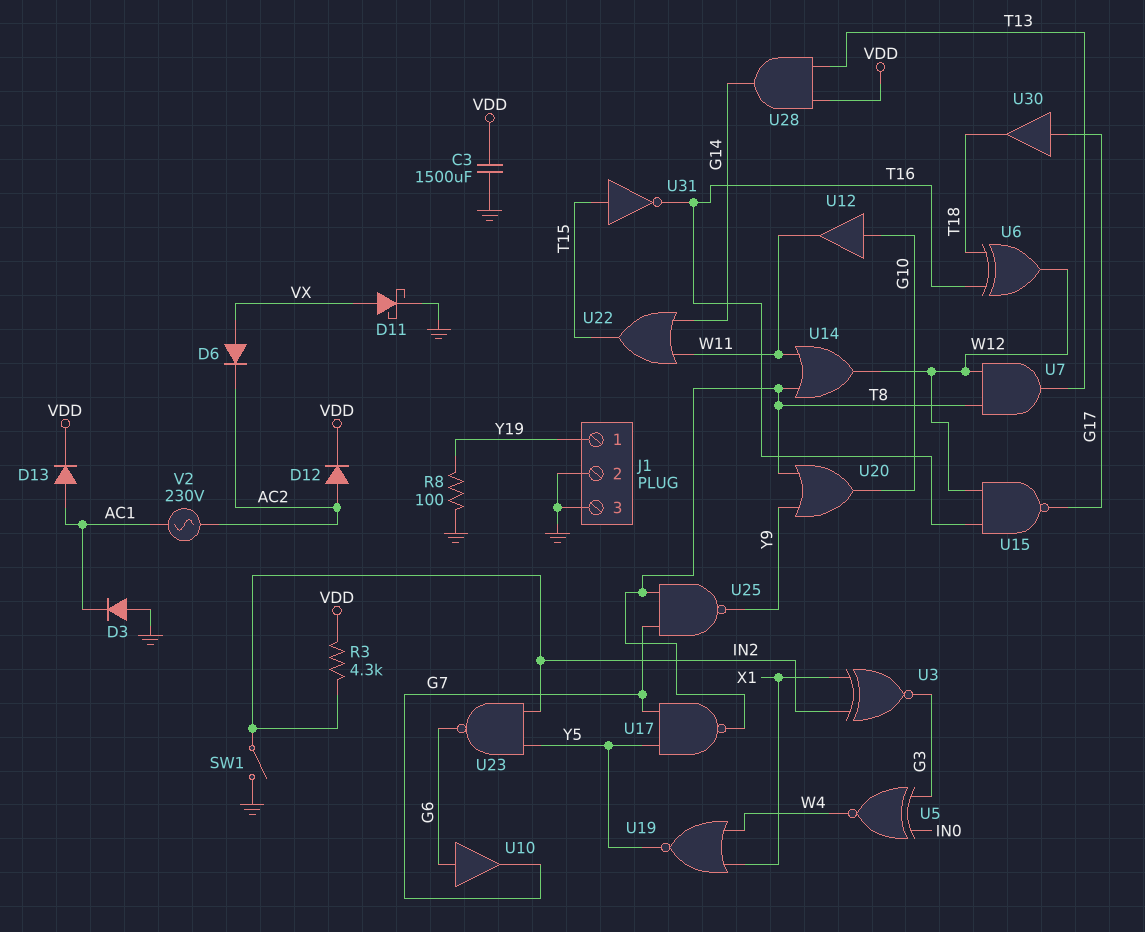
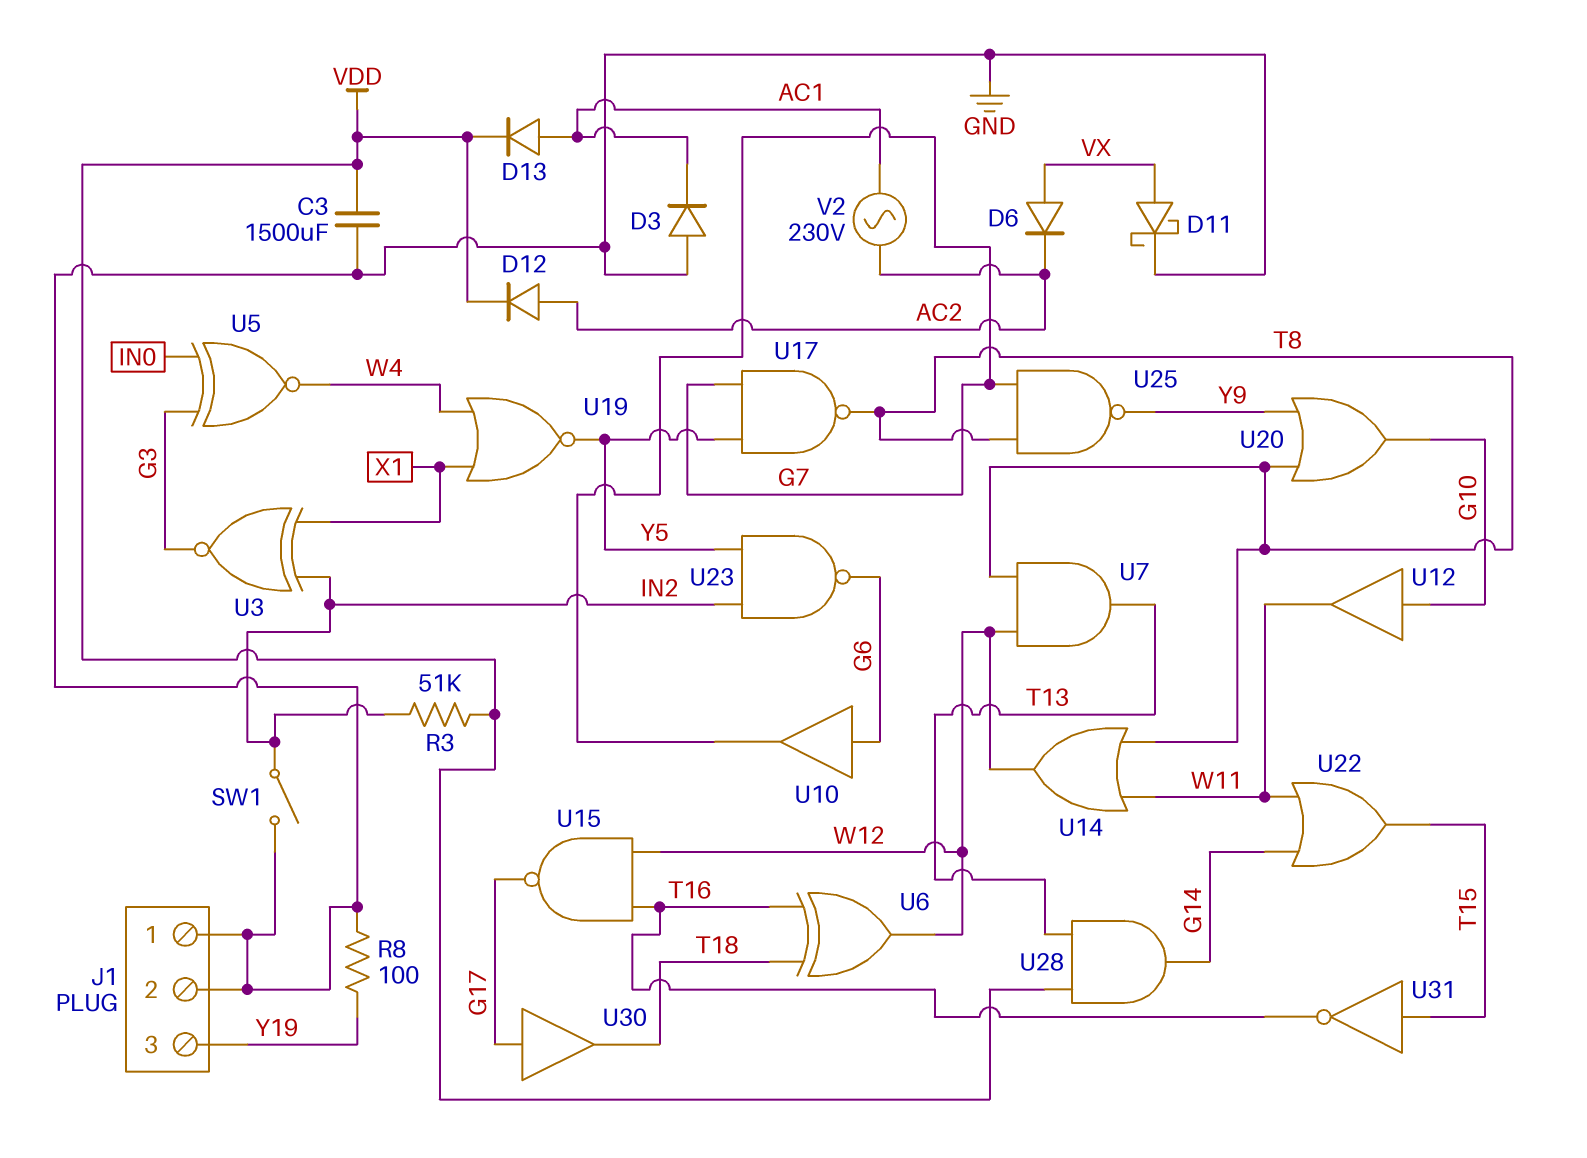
J1 pin 1: Y19 -> GND
J1 pin 3: GND -> Y19
R3: 4.3k (IN2, VDD) -> 51k (IN2, VDD)

